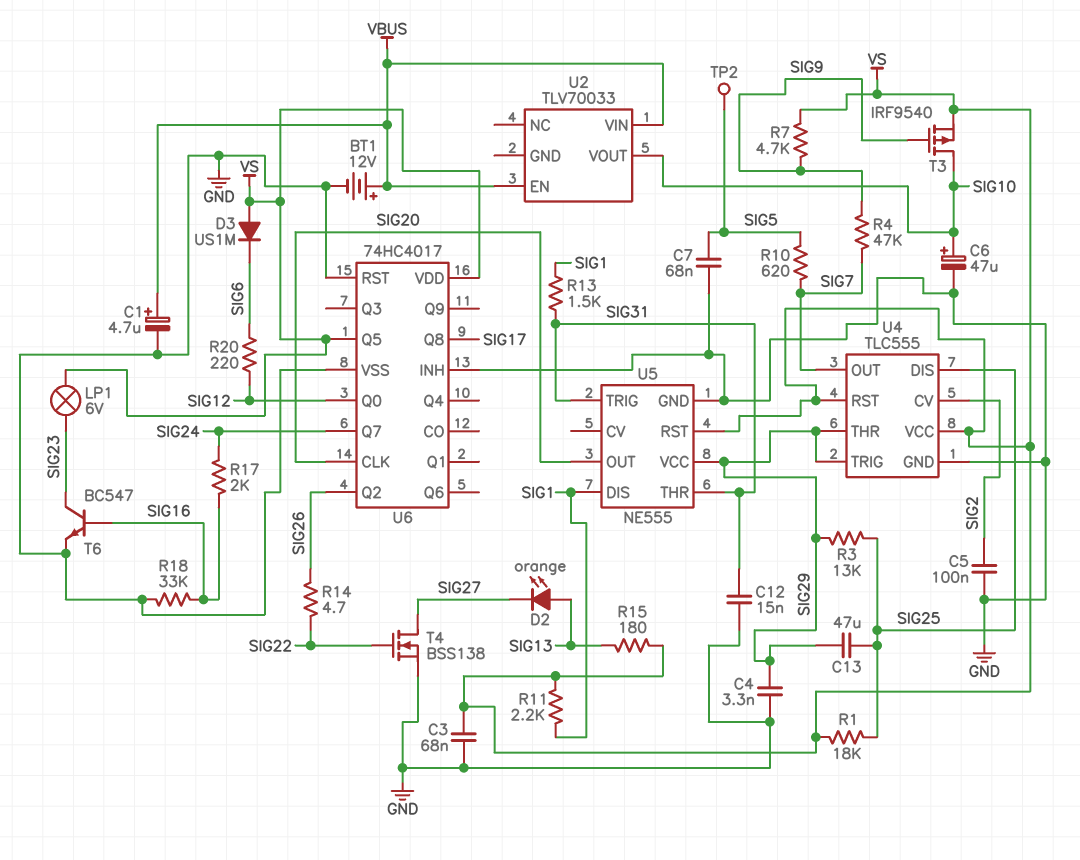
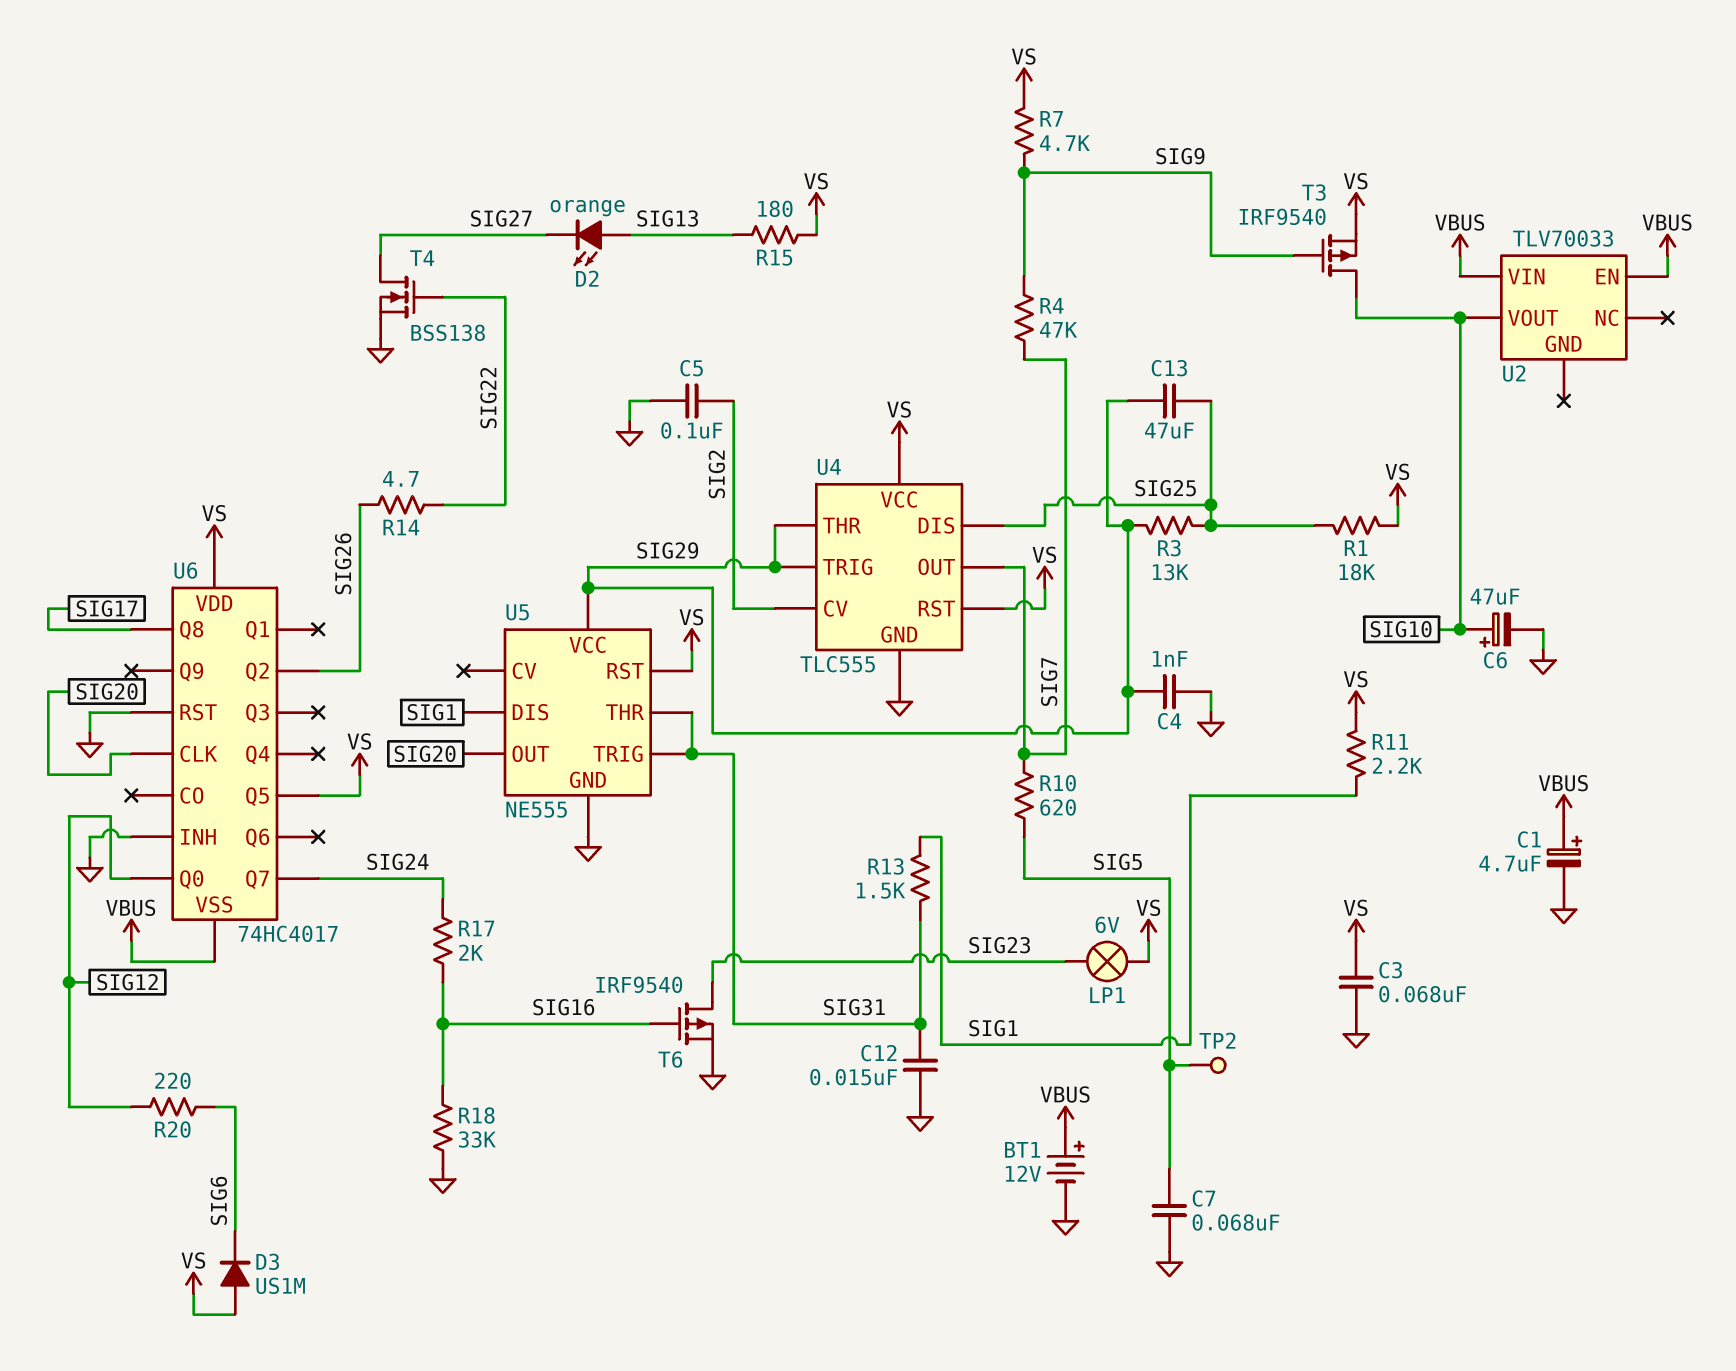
C4: 3.3nF (GND, SIG29) -> 1nF (GND, SIG29)
T6: NPN BC547 (B SIG16, C SIG23, E GND) -> PMOS IRF9540 (G SIG16, D SIG23, S GND)
U6 pin VSS: GND -> VBUS

